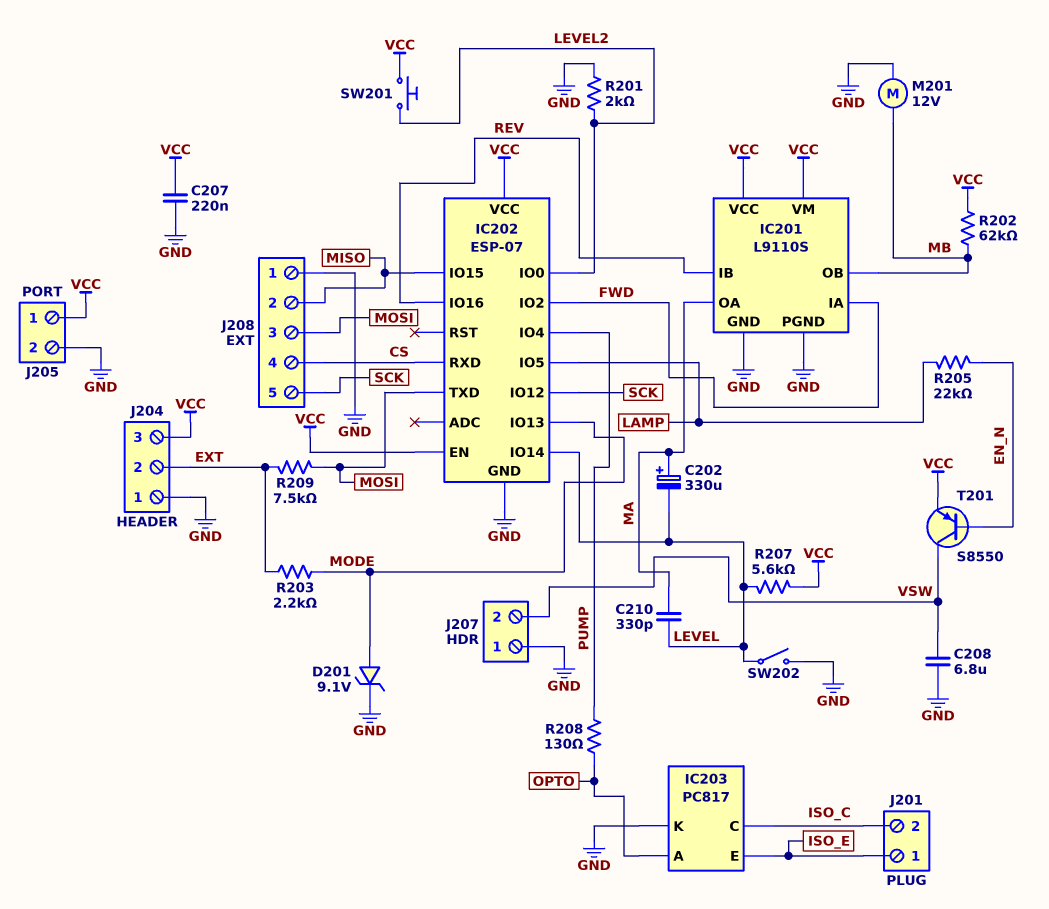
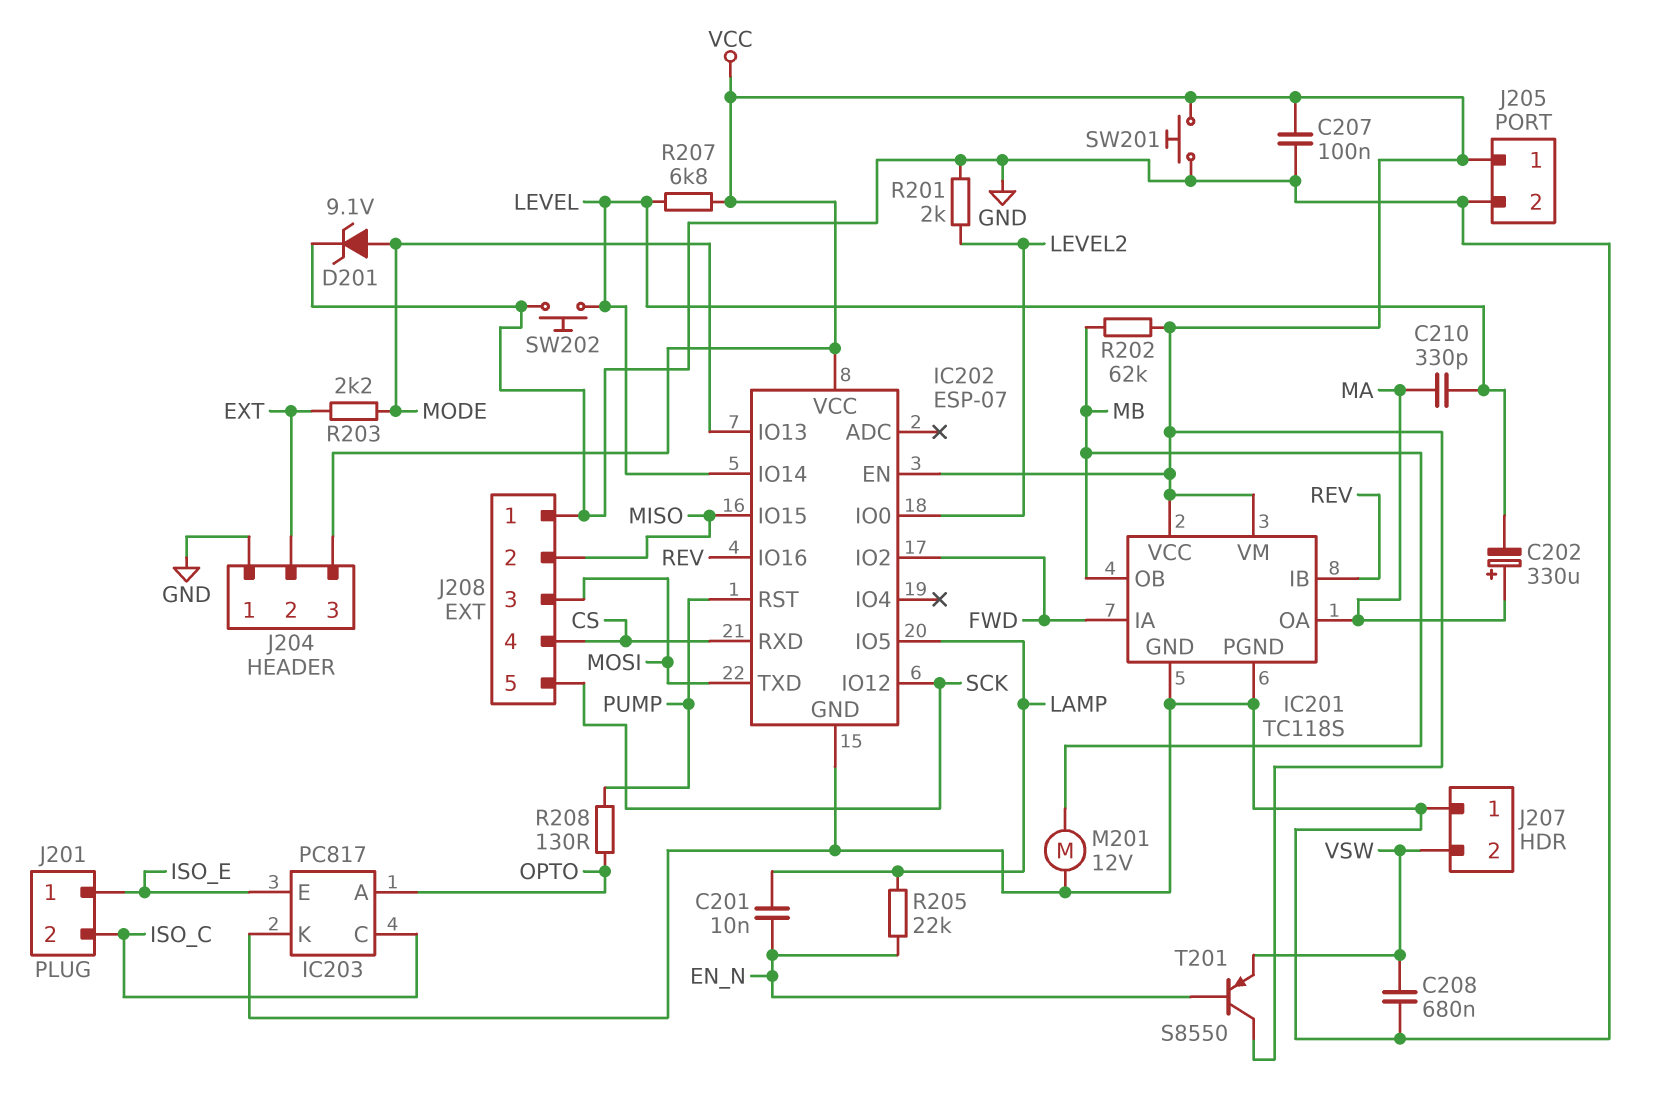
C201: none -> 10nF (EN_N, LAMP)
C207: 220nF (GND, VCC) -> 100nF (GND, VCC)
C208: 6.8uF (GND, VSW) -> 680nF (GND, VSW)
IC201: L9110S -> TC118S
IC202 pin IO4: PUMP -> none
IC202 pin RST: none -> PUMP
R207: 5.6k (LEVEL, VCC) -> 6.8k (LEVEL, VCC)
R209: 7.5k (EXT, MOSI) -> none
SW201: button (LEVEL2, VCC) -> button (GND, VCC)
SW202: switch (GND, LEVEL) -> button (GND, LEVEL)
T201: PNP S8550 (B EN_N, C VSW, E VCC) -> PNP S8550 (B EN_N, C VCC, E VSW)

